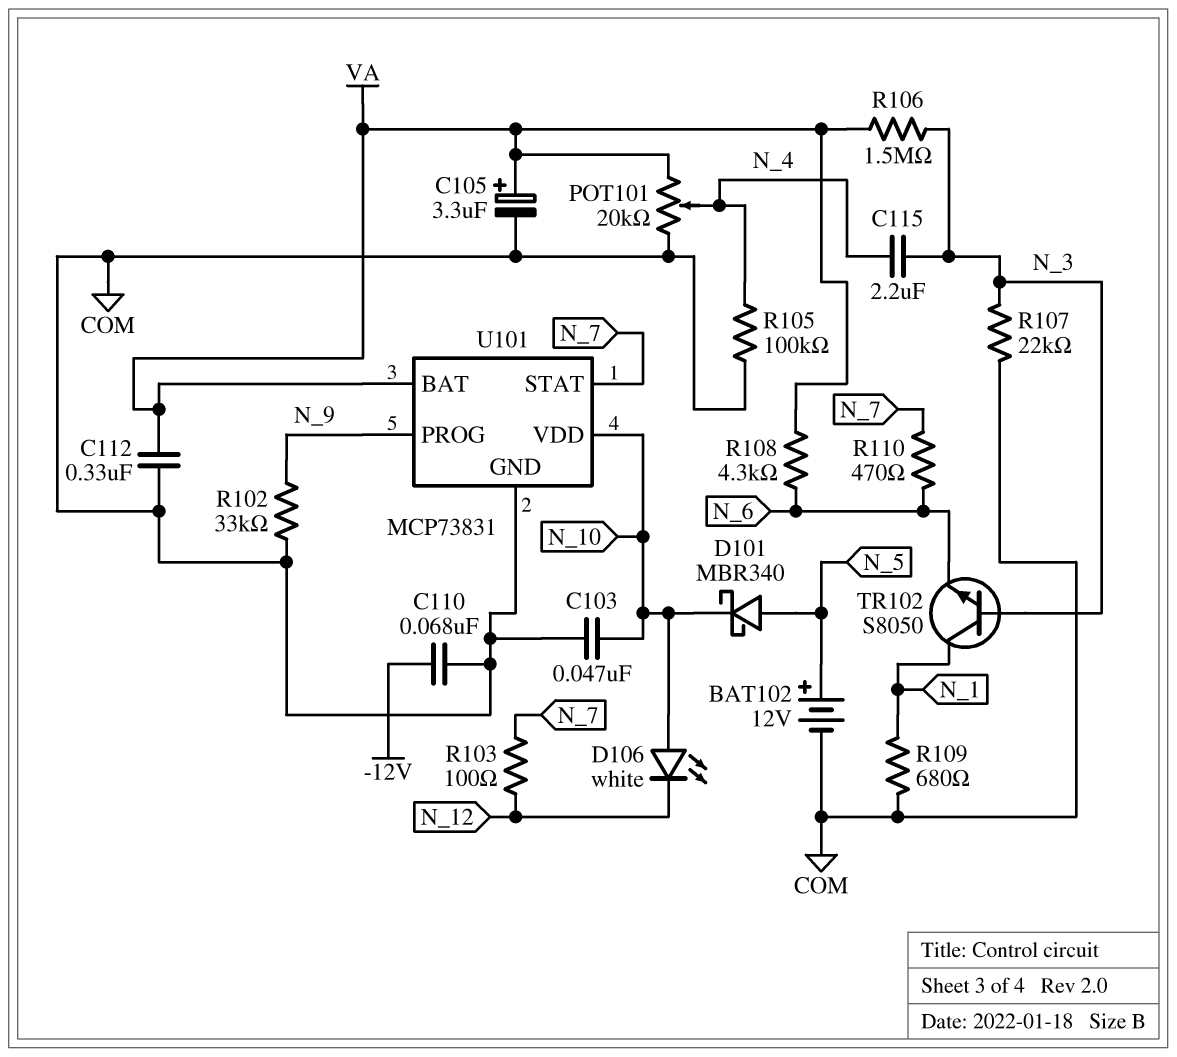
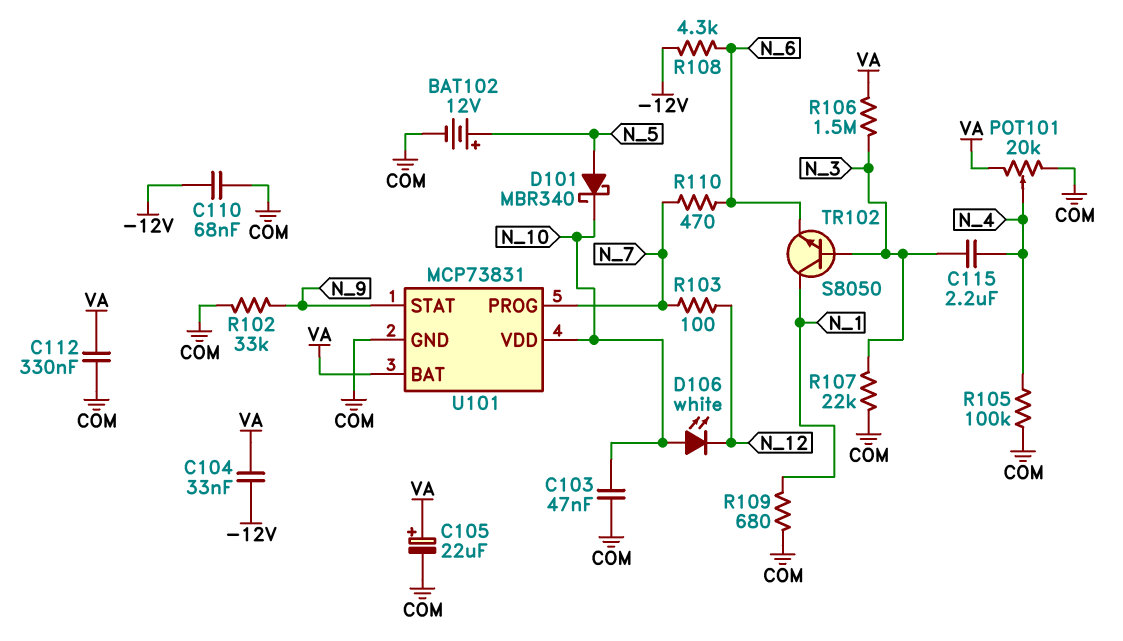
C104: none -> 33nF (-12V, VA)
C105: 3.3uF (plus VA, minus COM) -> 22uF (plus VA, minus COM)
R108: 4.3k (N_6, VA) -> 4.3k (-12V, N_6)
U101 pin PROG: N_9 -> N_7
U101 pin STAT: N_7 -> N_9

